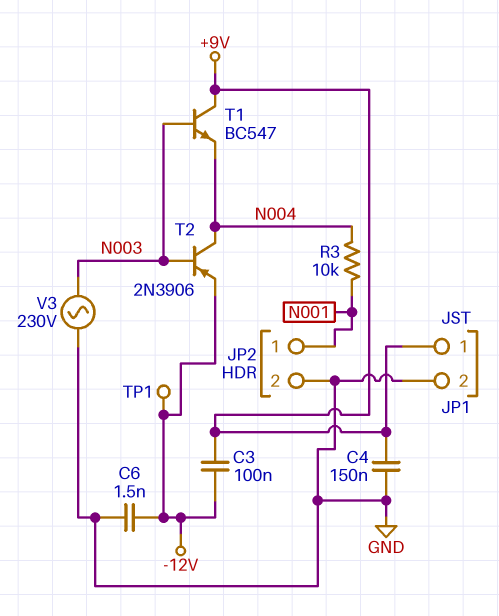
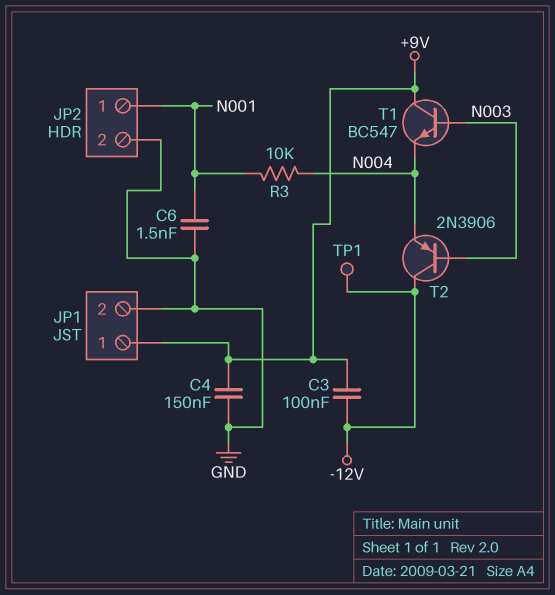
C6: 1.5nF (-12V, GND) -> 1.5nF (GND, N001)
T2: PNP 2N3906 (B N003, C N004, E -12V) -> PNP 2N3906 (B N003, C -12V, E N004)
V3: AC 230V (GND, N003) -> none

